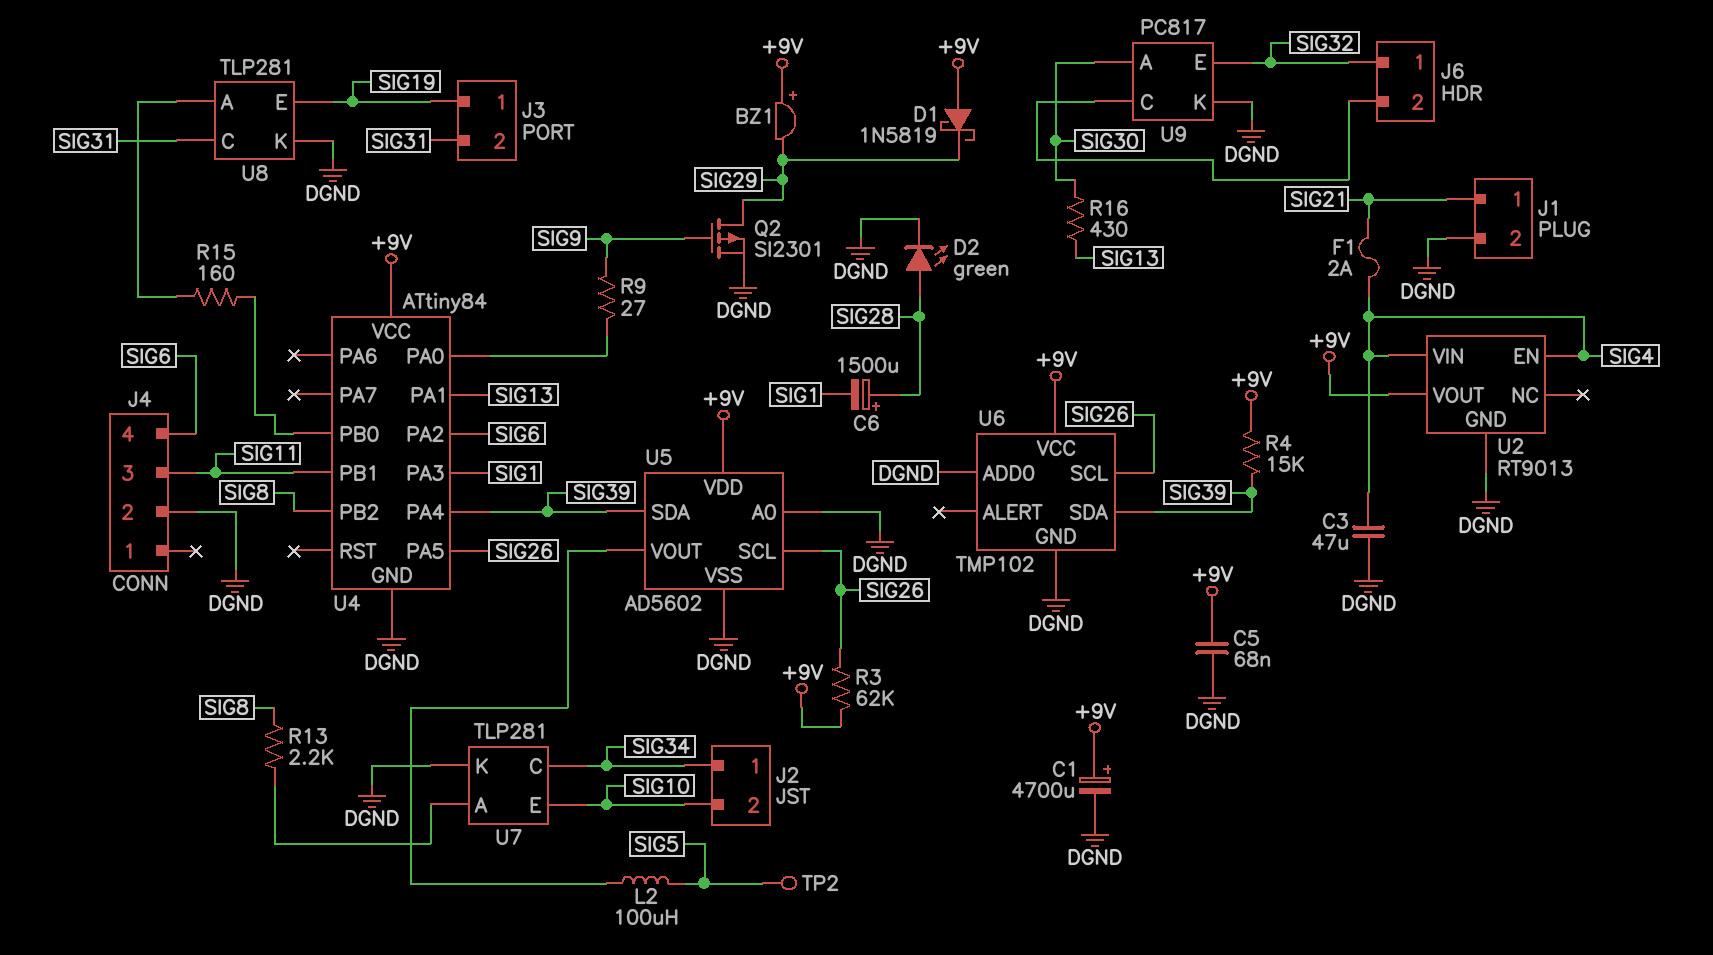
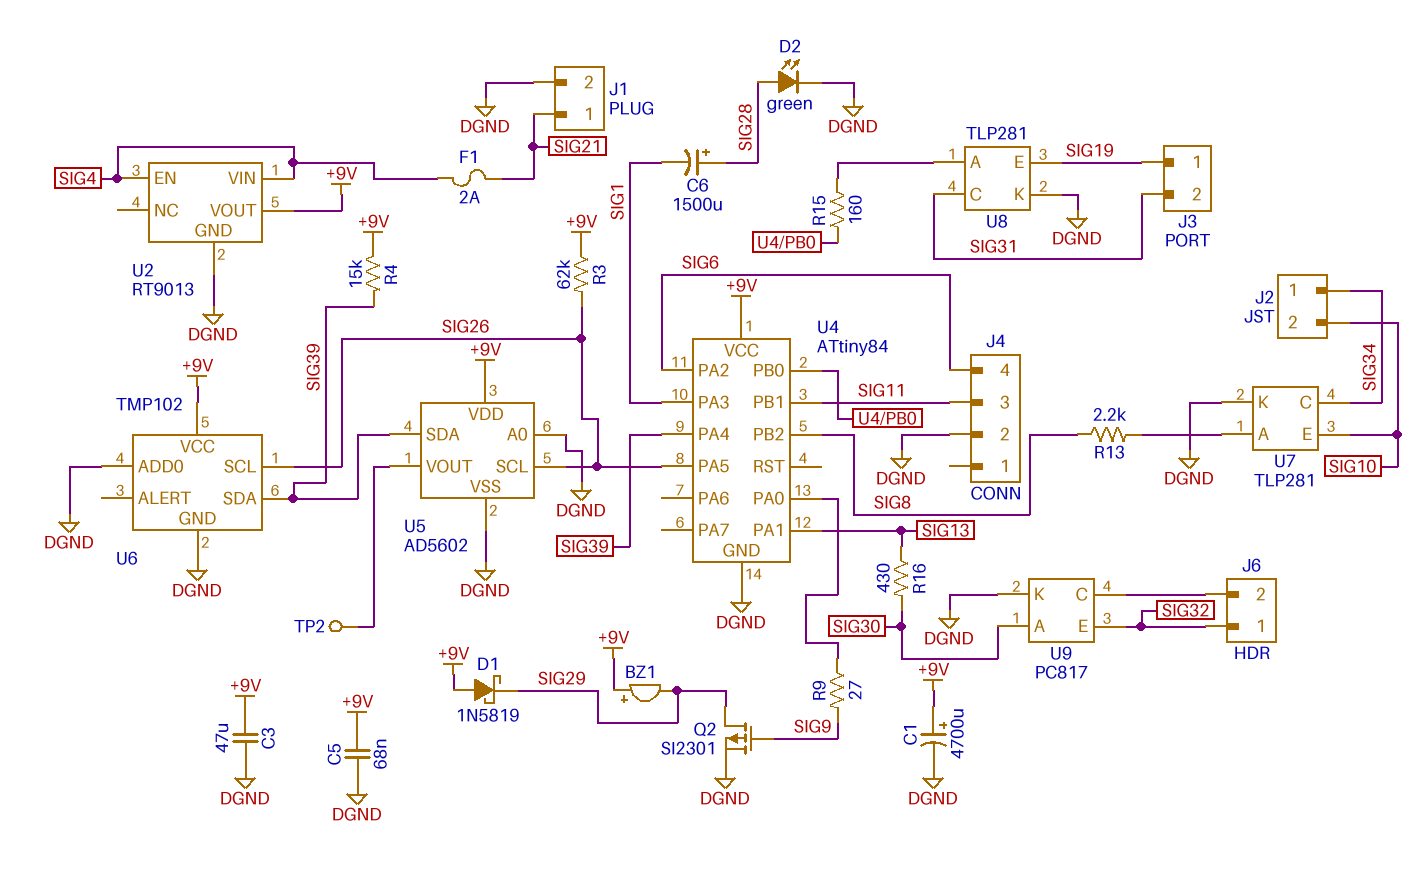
C3: 47uF (DGND, SIG4) -> 47uF (+9V, DGND)
L2: 100uH (SIG5, U5/VOUT) -> none
TP2: test point (SIG5) -> test point (U5/VOUT)

